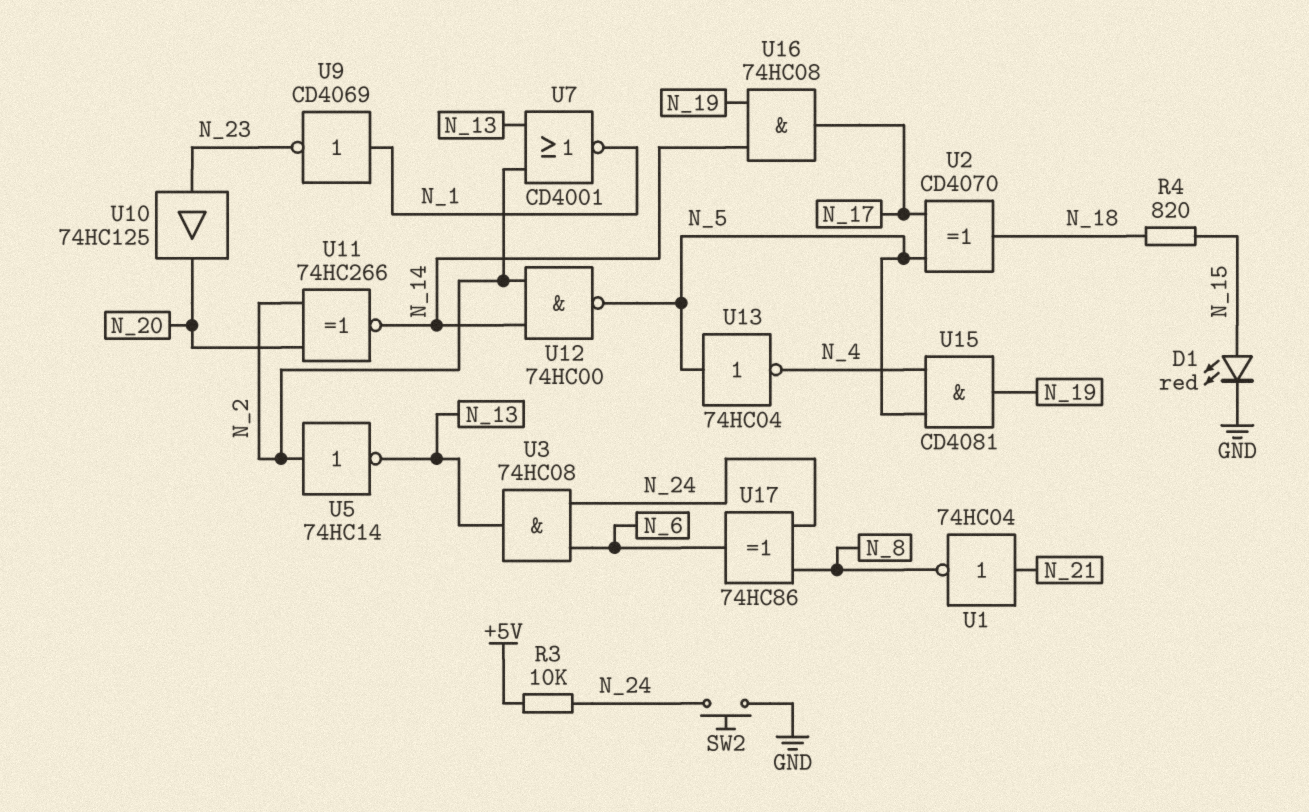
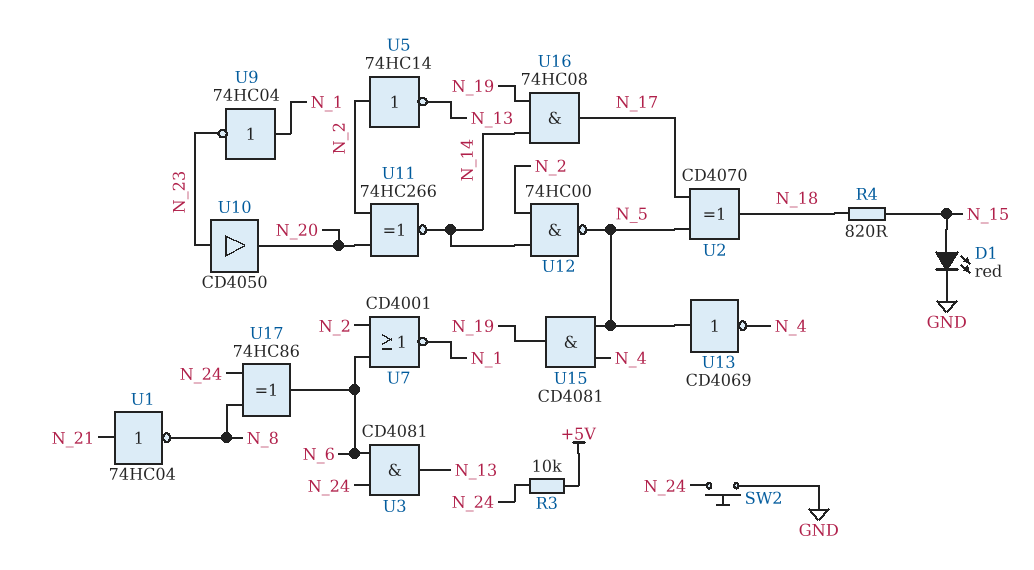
U3: AND 74HC08 (in N_6, in N_24, out N_13) -> AND CD4081 (in N_6, in N_24, out N_13)
U7: NOR CD4001 (in N_2, in N_13, out N_1) -> NOR CD4001 (in N_2, in N_6, out N_1)
U9: NOT CD4069 (in N_1, out N_23) -> NOT 74HC04 (in N_1, out N_23)
U10: buffer 74HC125 (in N_23, out N_20) -> buffer CD4050 (in N_23, out N_20)
U13: NOT 74HC04 (in N_5, out N_4) -> NOT CD4069 (in N_5, out N_4)

